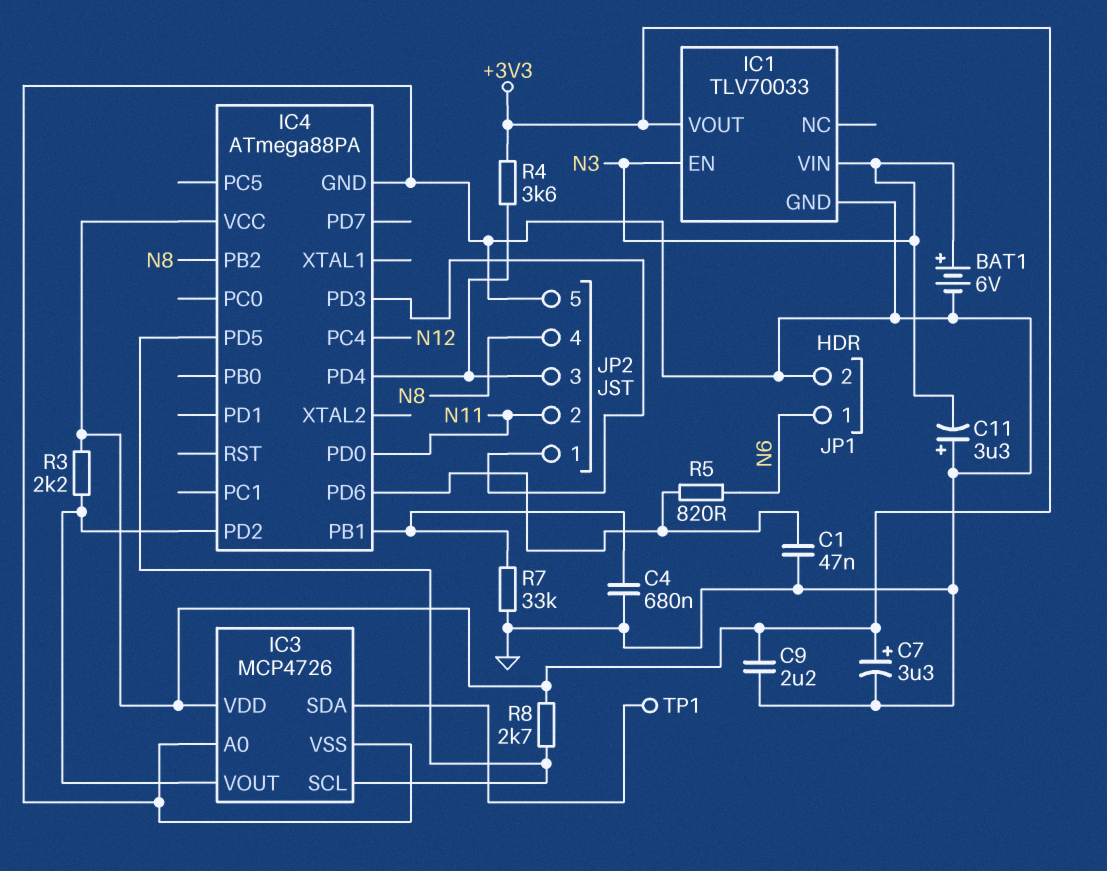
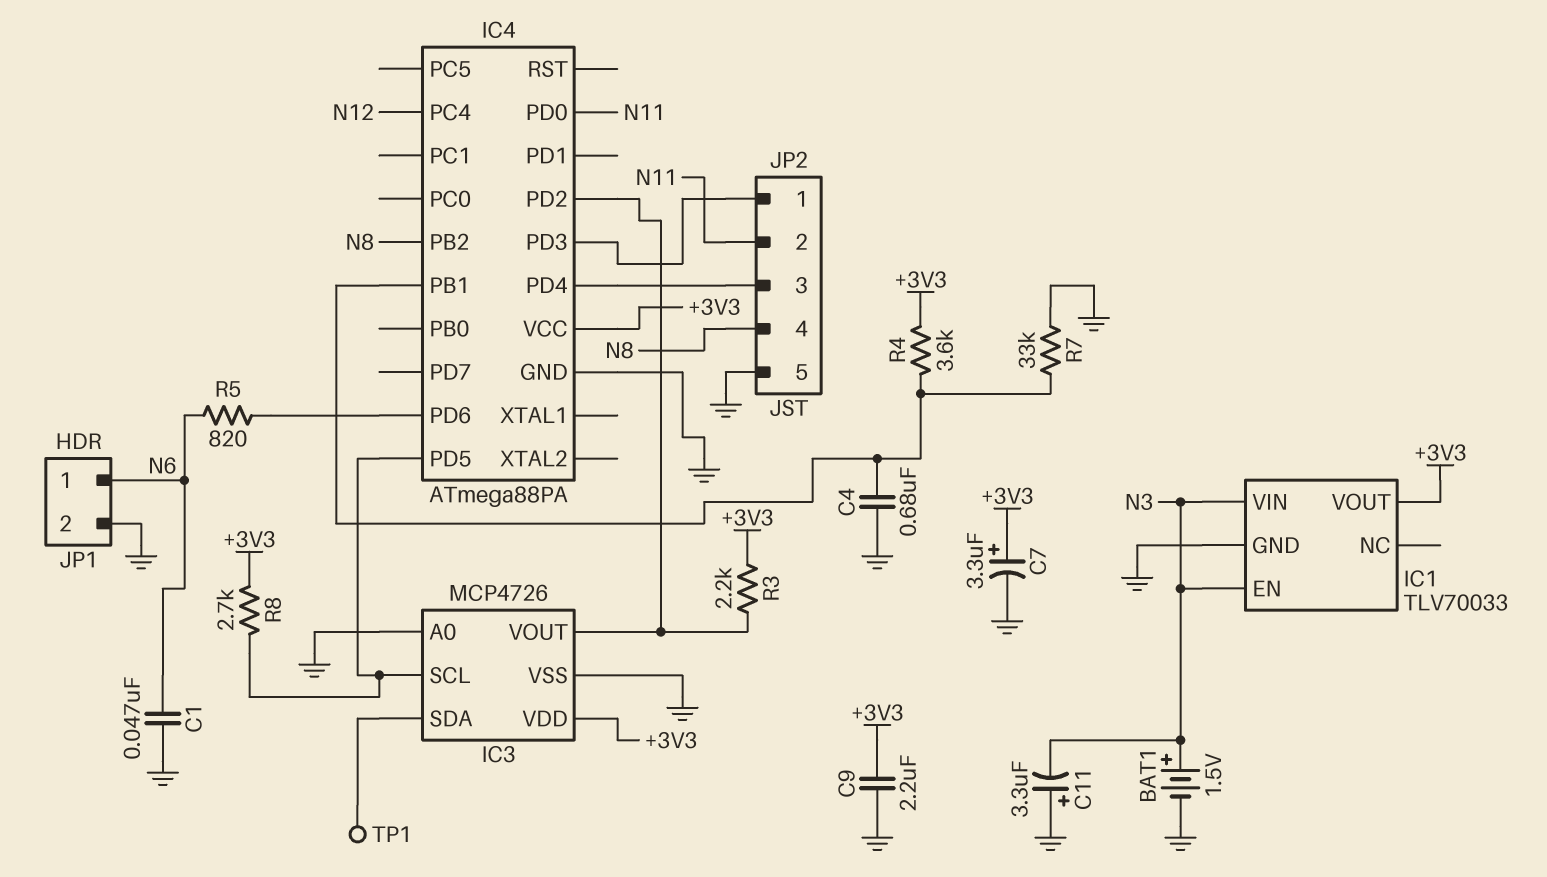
BAT1: 6V (plus N3, minus GND) -> 1.5V (plus N3, minus GND)
C1: 47nF (GND, IC4/PD6) -> 47nF (GND, N6)
R4: 3.6k (+3V3, IC4/PD4) -> 3.6k (+3V3, IC4/PB1)

